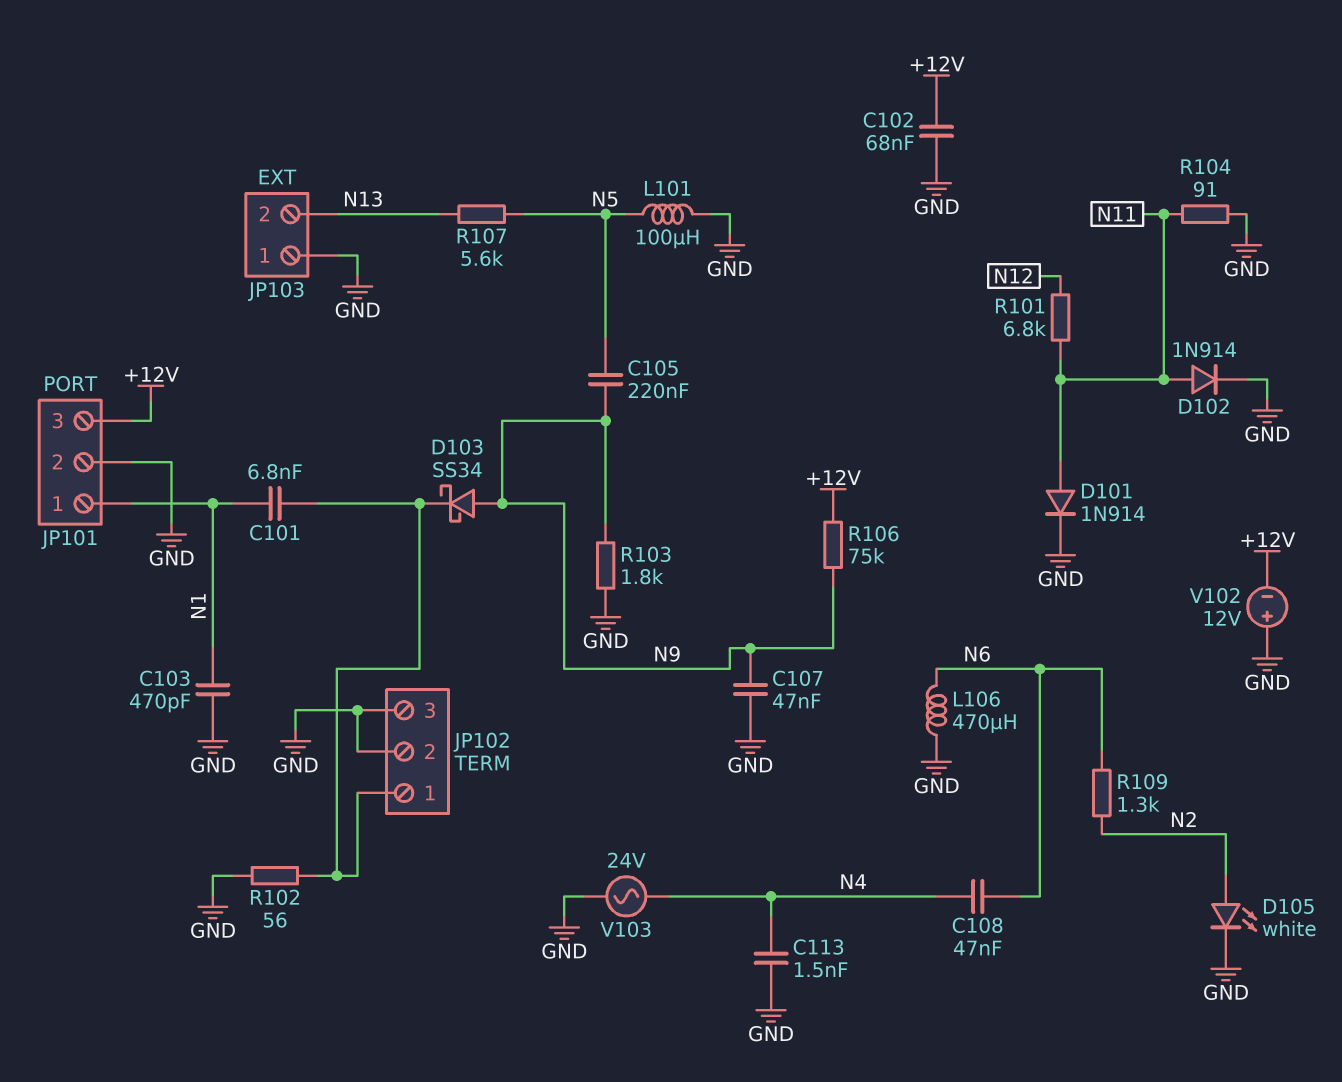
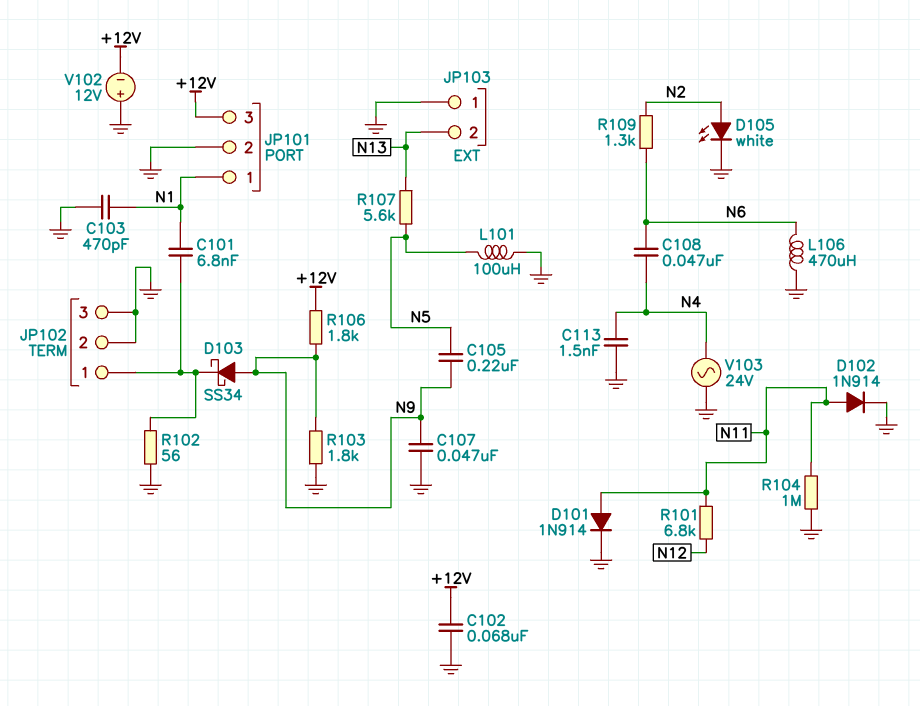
R104: 91 (GND, N11) -> 1M (GND, N11)
R106: 75k (+12V, N9) -> 1.8k (+12V, N9)

